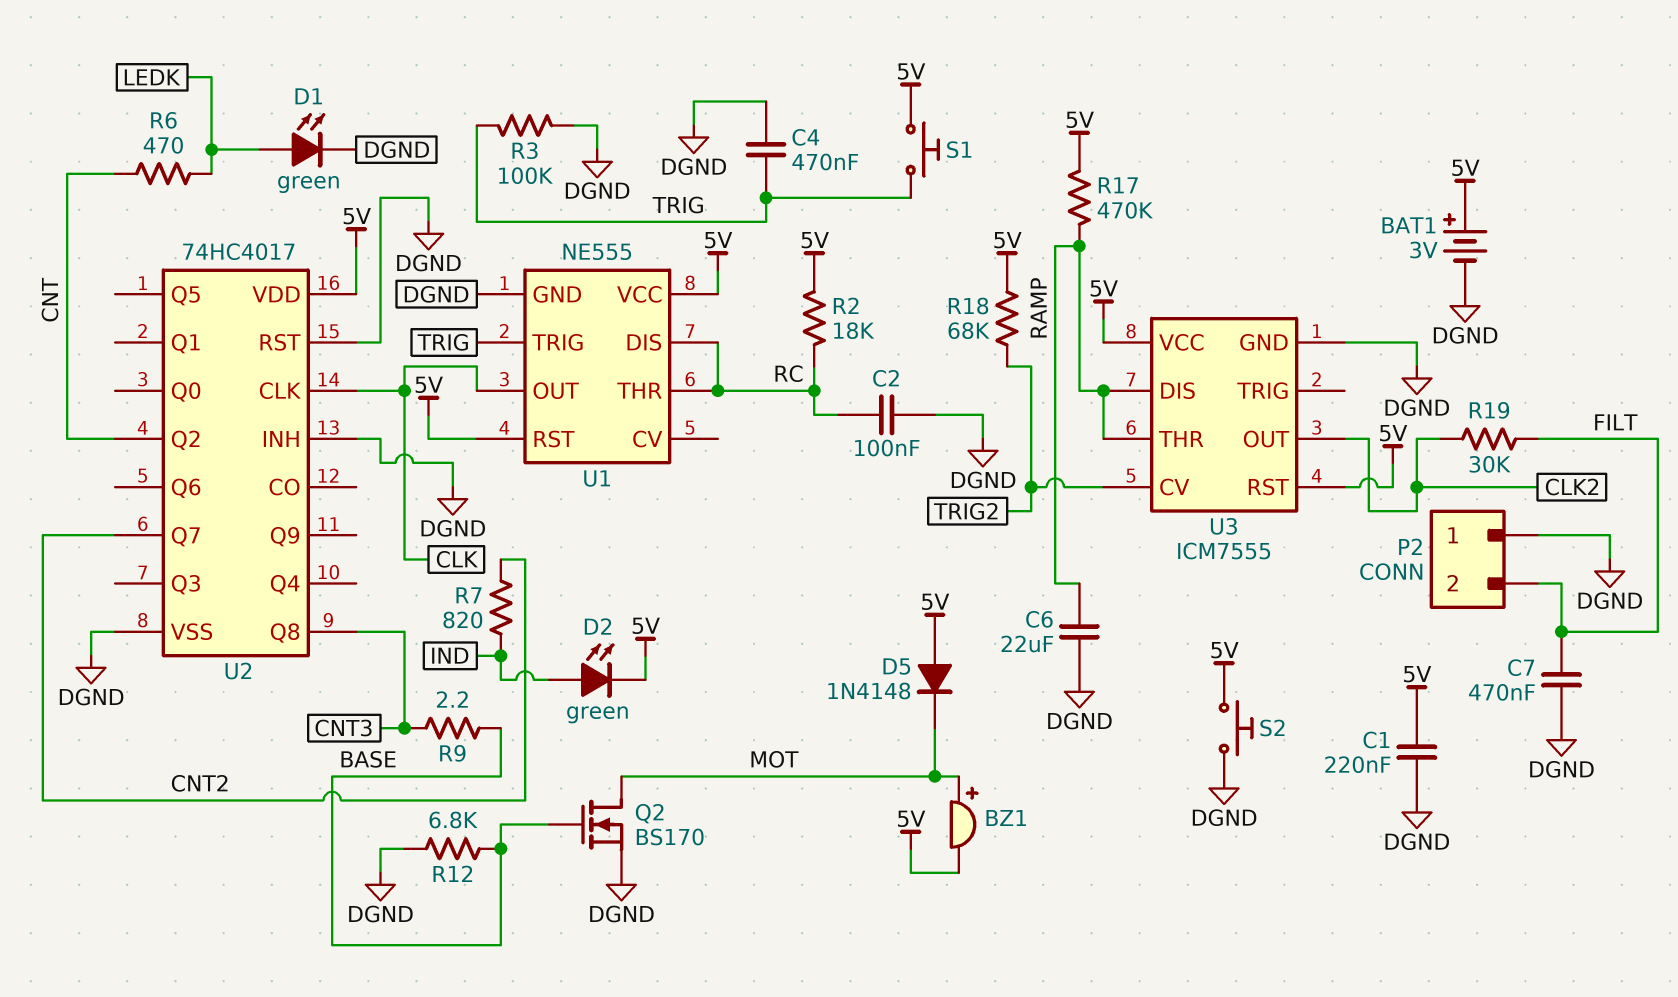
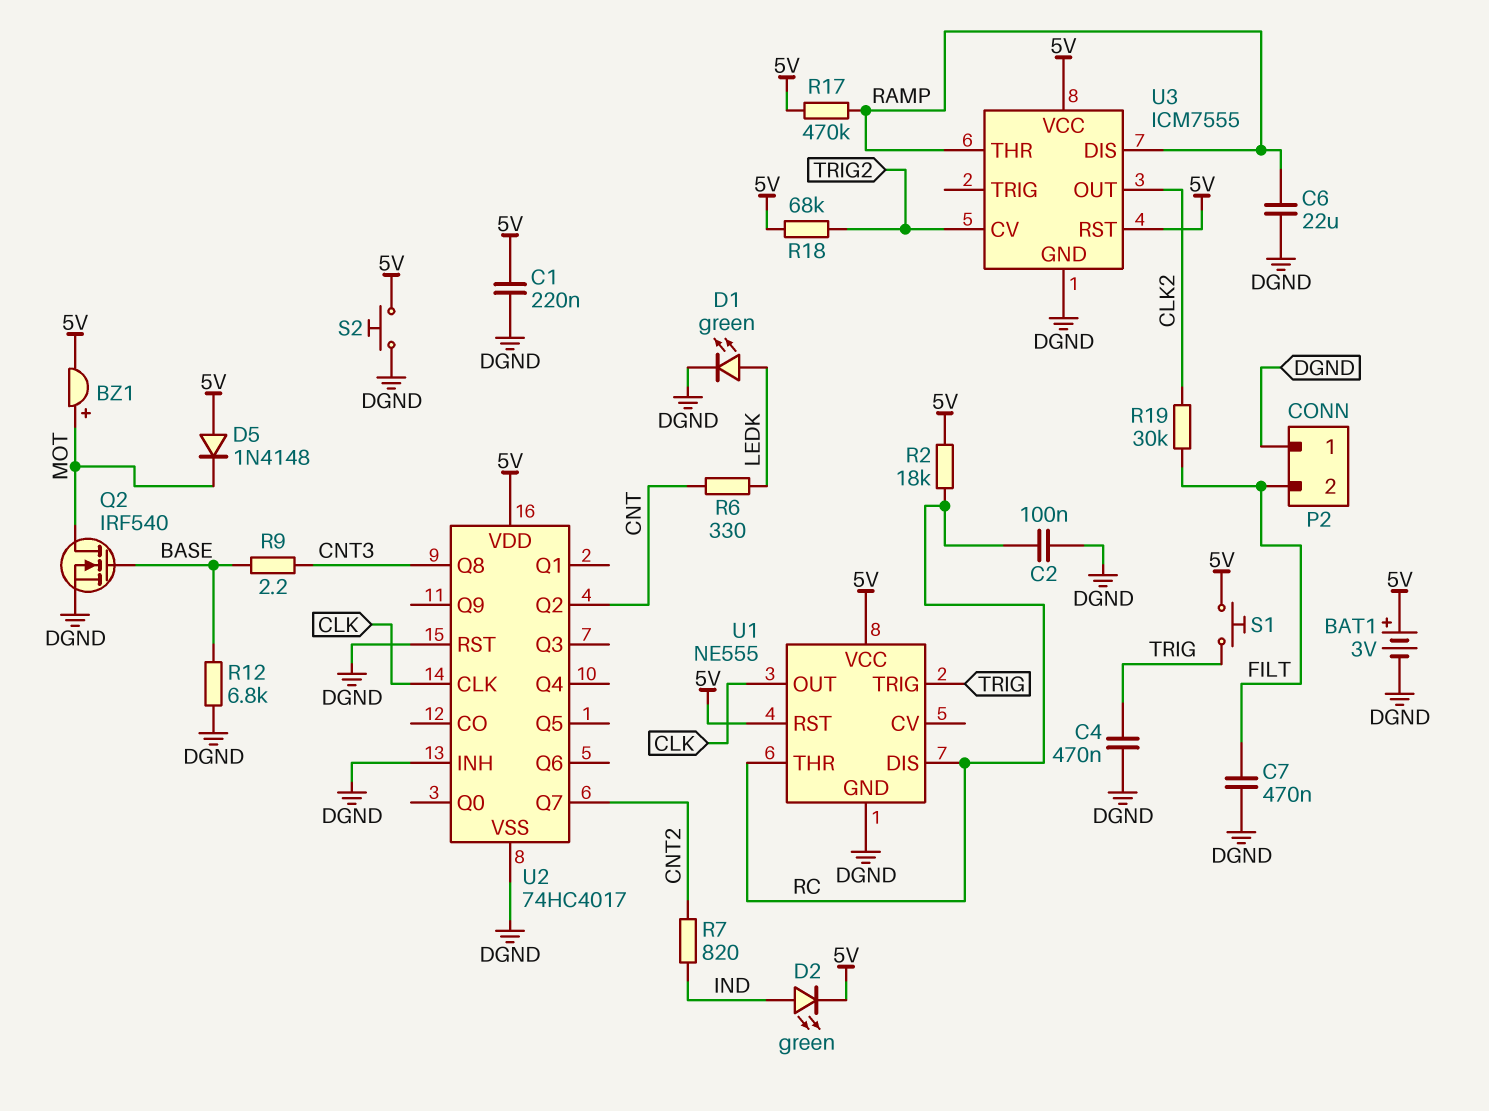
Q2: NMOS BS170 (G BASE, D MOT, S DGND) -> NMOS IRF540 (G BASE, D MOT, S DGND)
R3: 100k (DGND, TRIG) -> none
R6: 470 (CNT, LEDK) -> 330 (CNT, LEDK)

